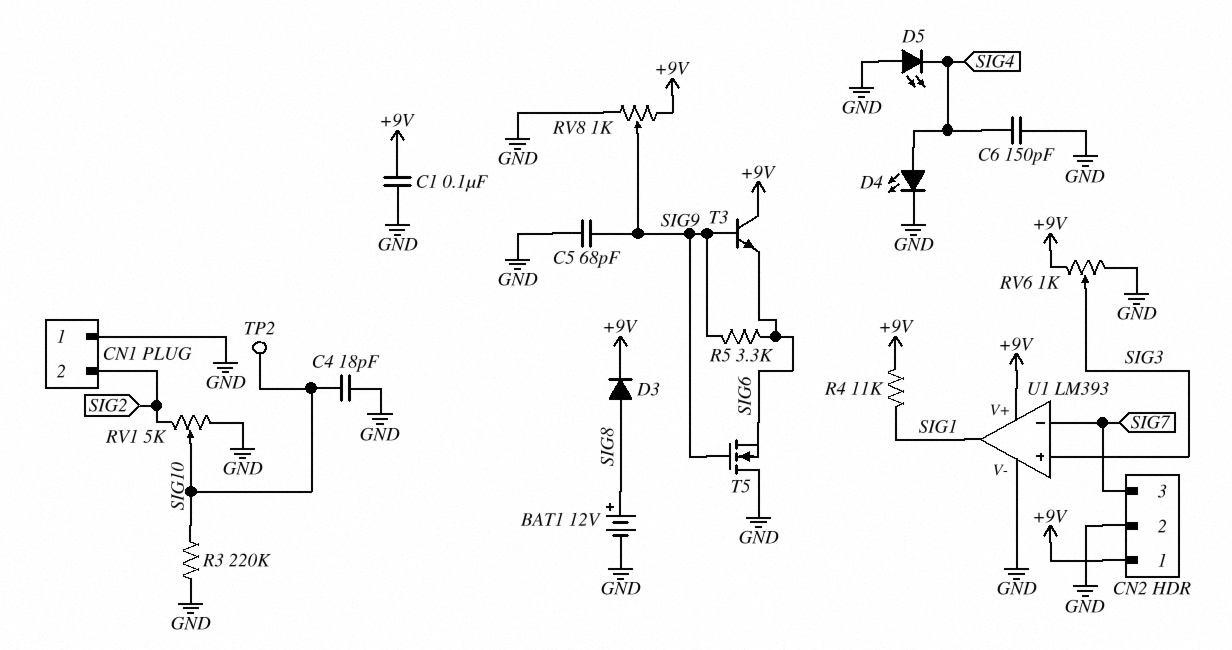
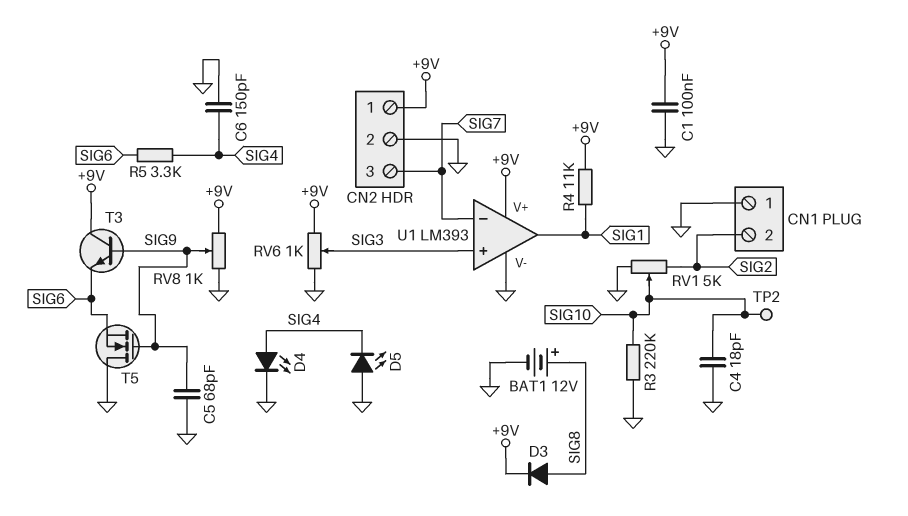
R5: 3.3k (SIG6, SIG9) -> 3.3k (SIG4, SIG6)

